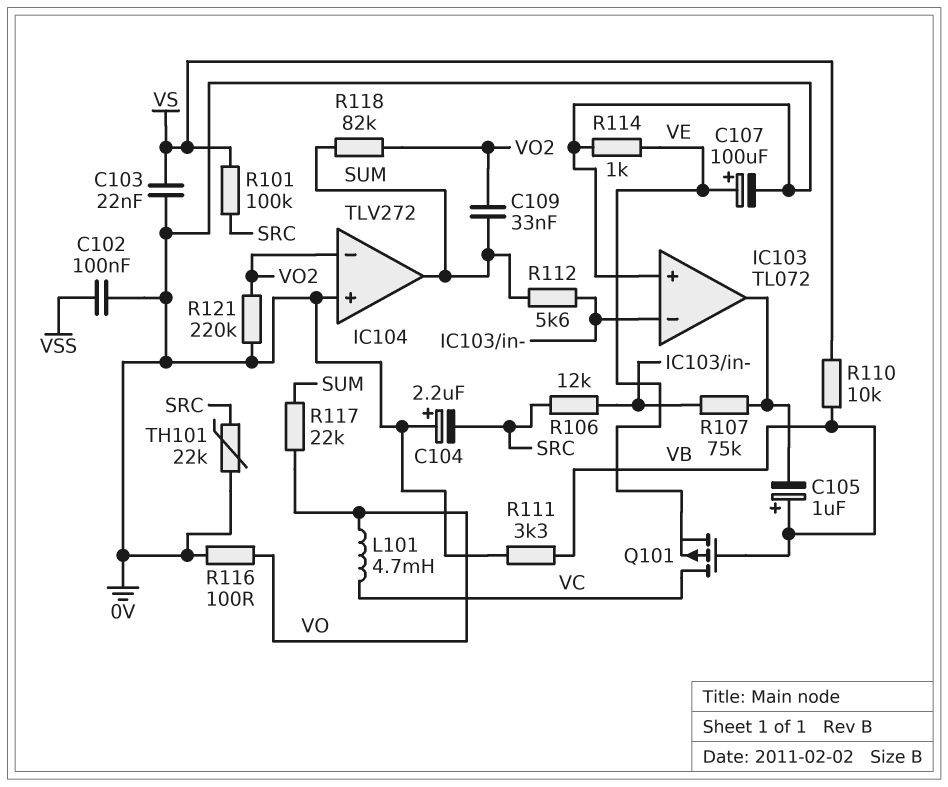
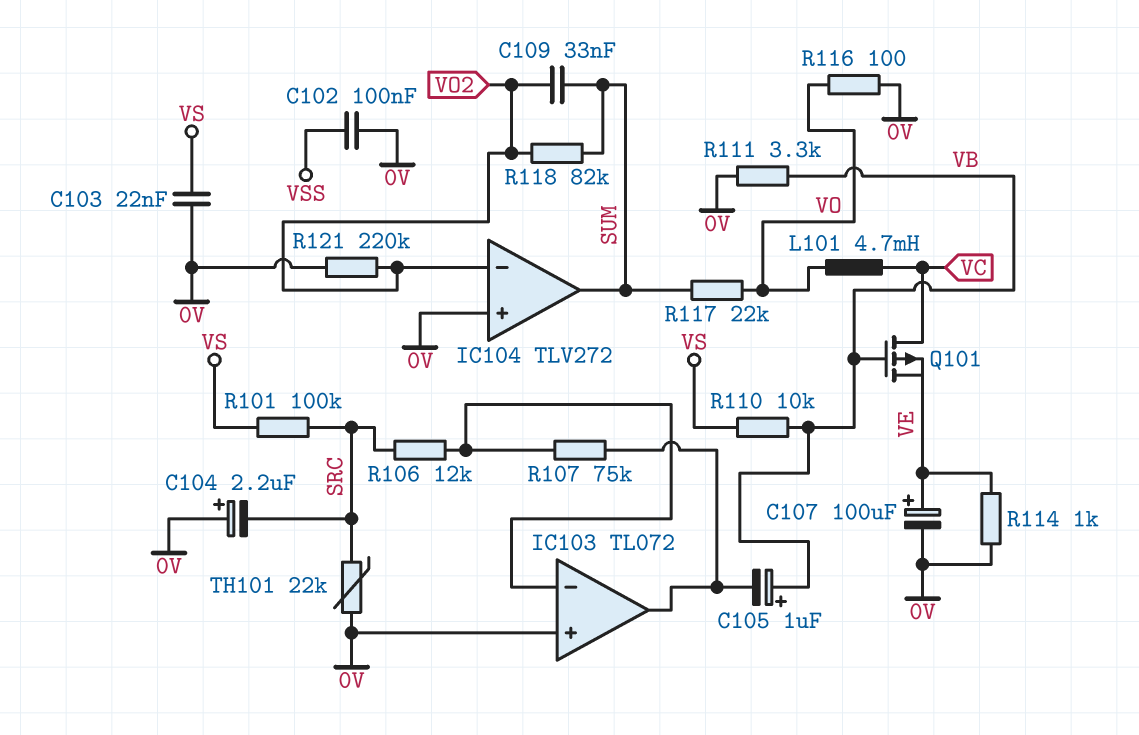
R112: 5.6k (IC103/in-, SUM) -> none

